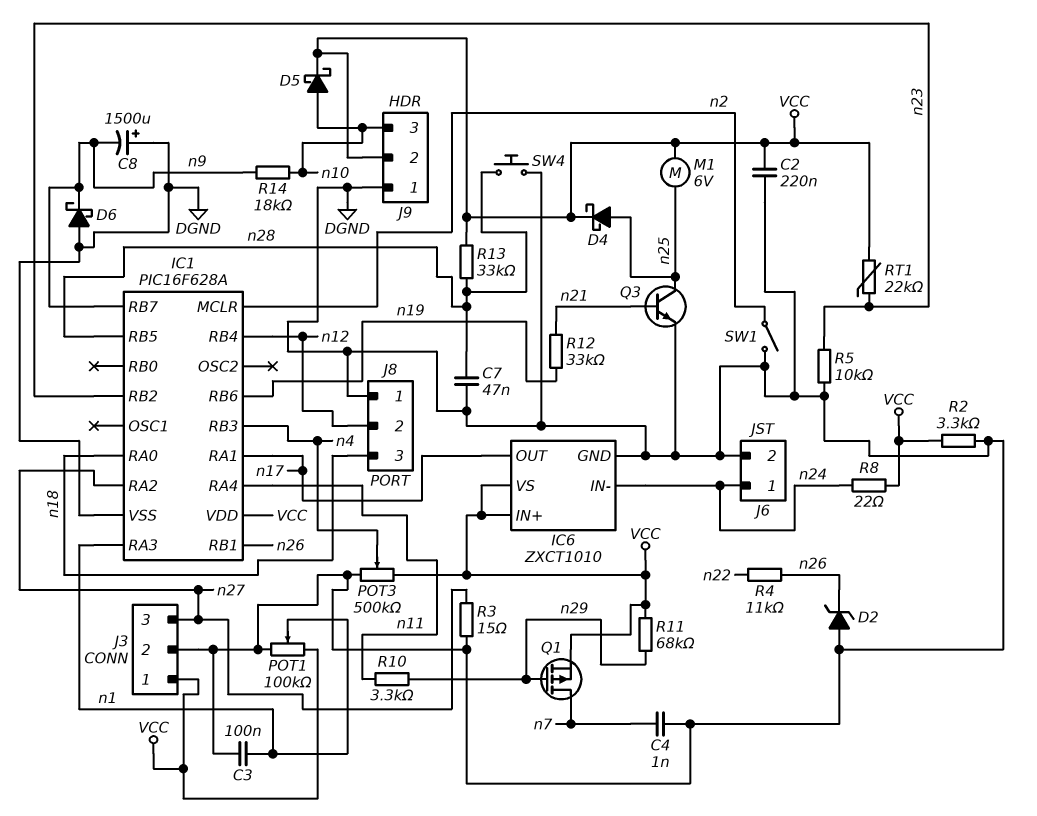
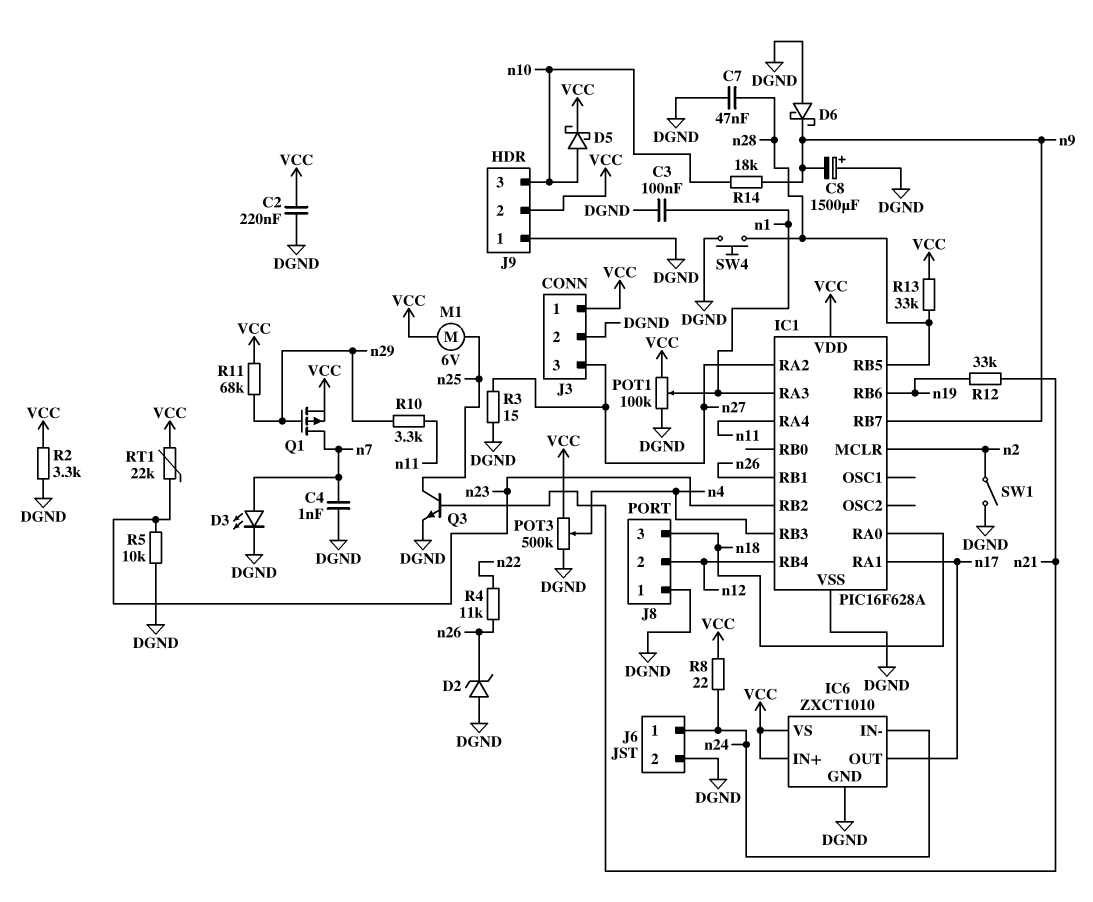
D3: none -> LED (A n7, K DGND)
D4: schottky (A n25, K VCC) -> none

